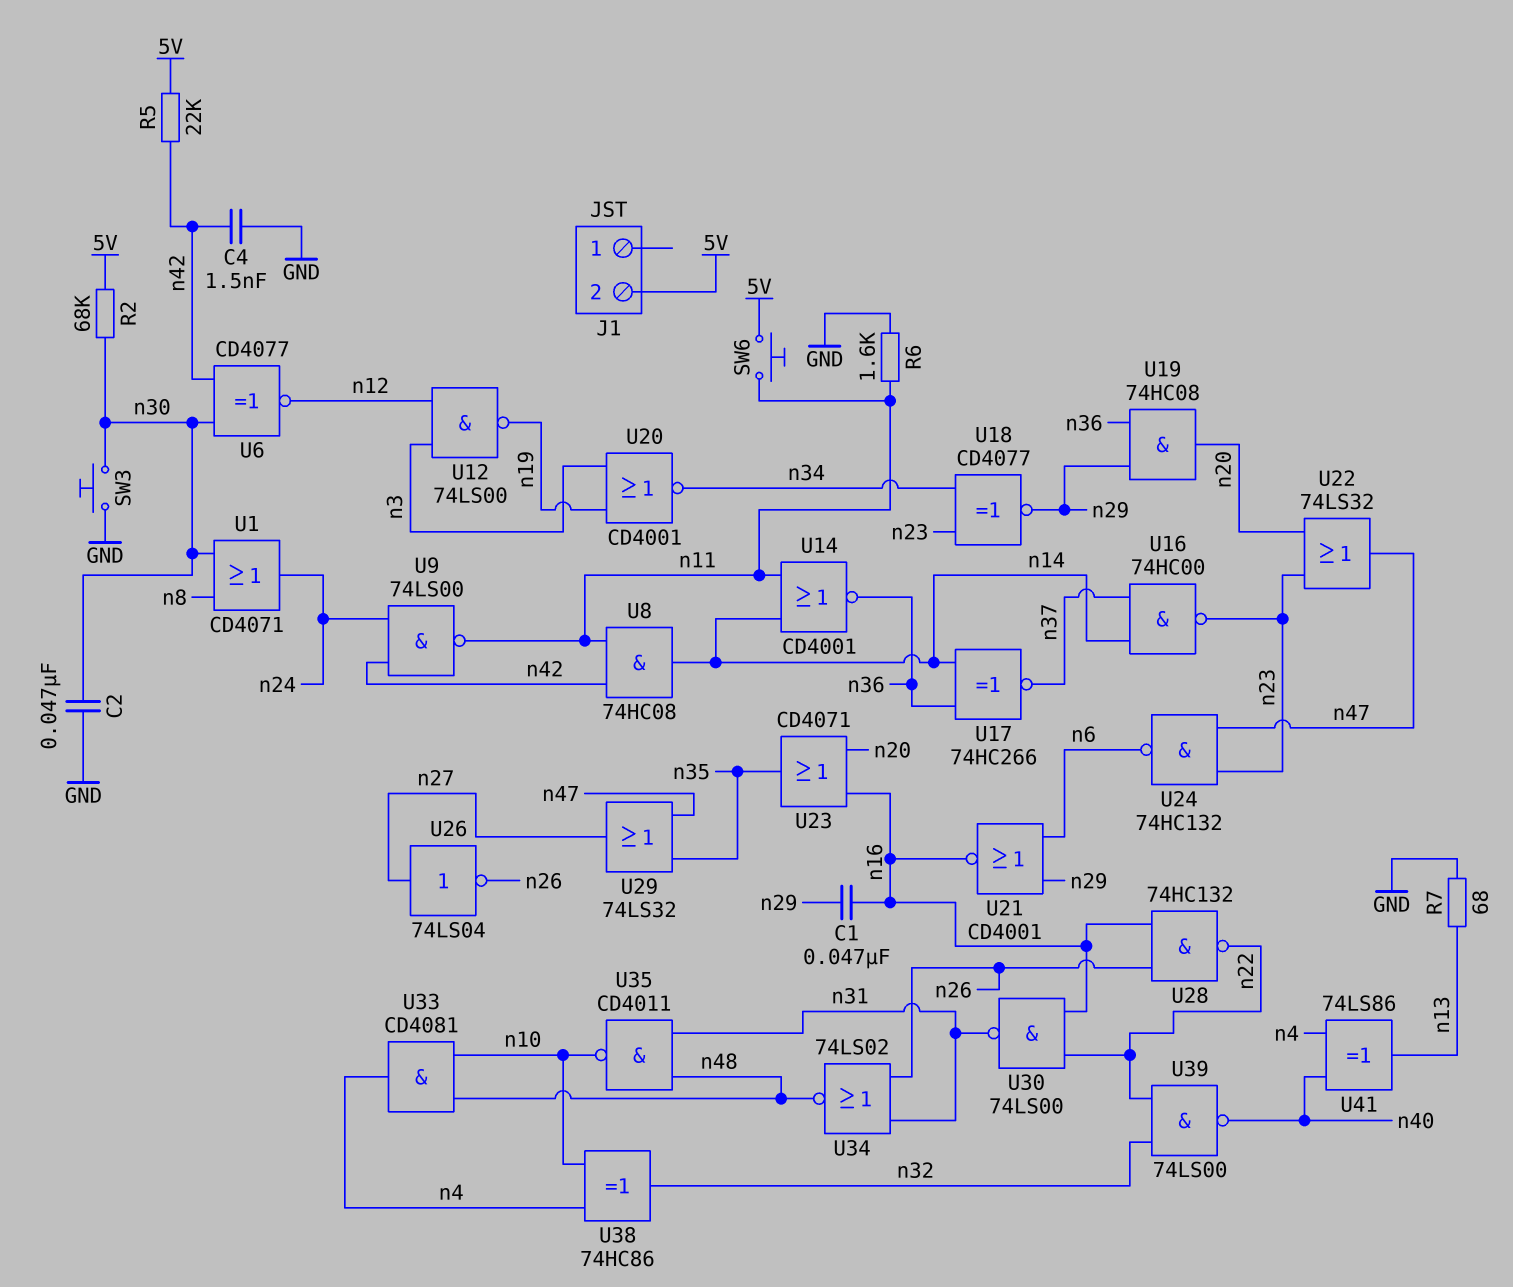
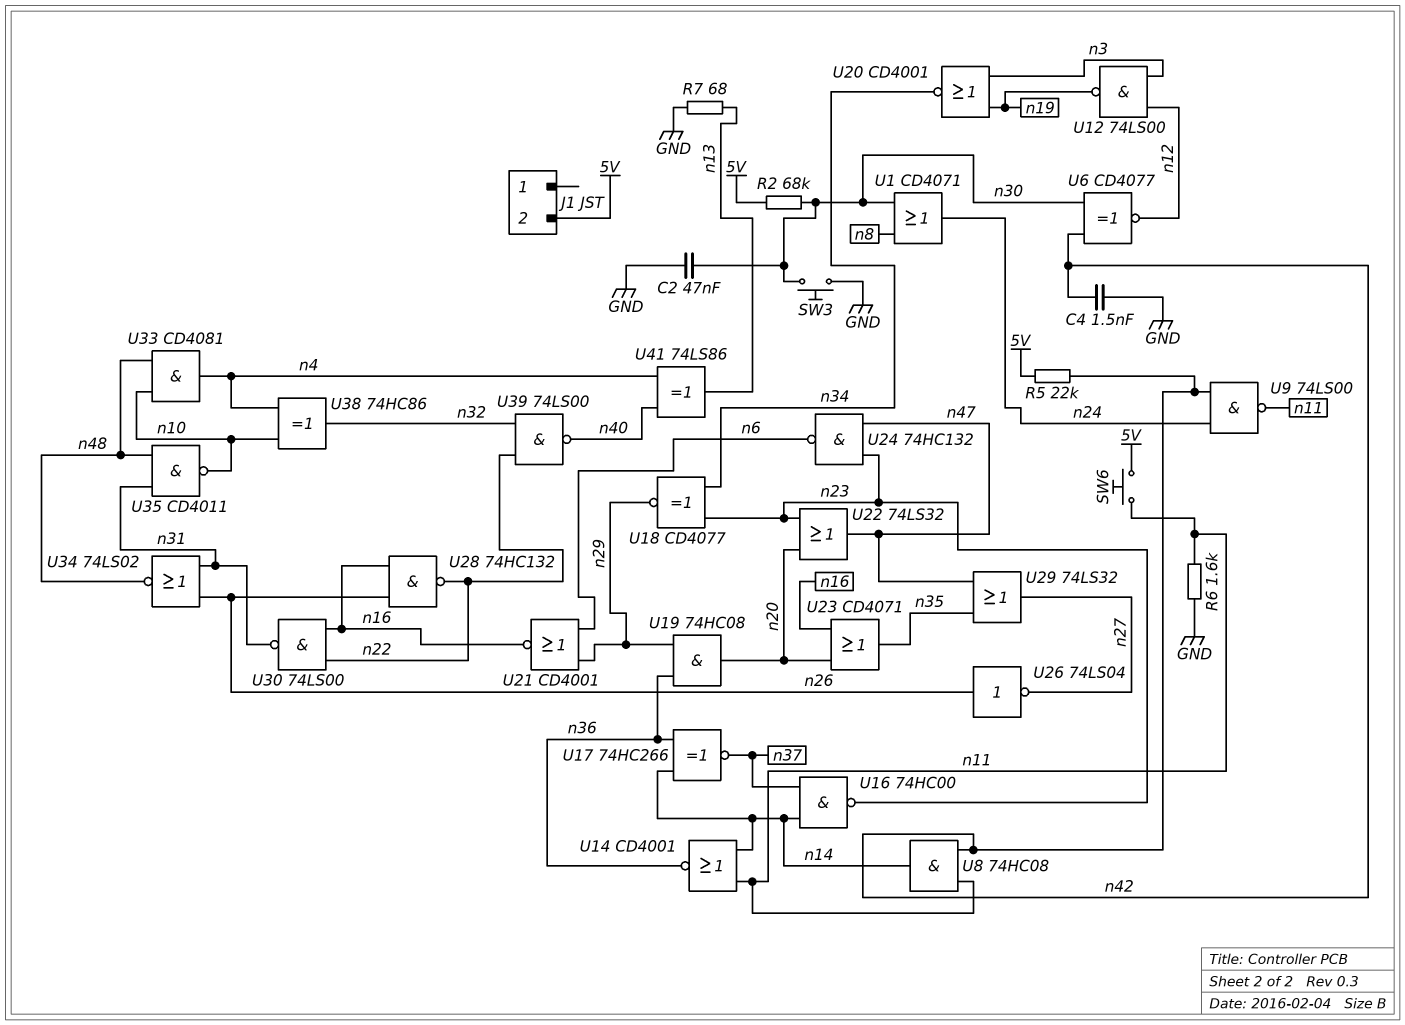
C1: 47nF (n16, n29) -> none
U26: NOT 74LS04 (in n27, out n26) -> NOT 74LS04 (in n26, out n27)

